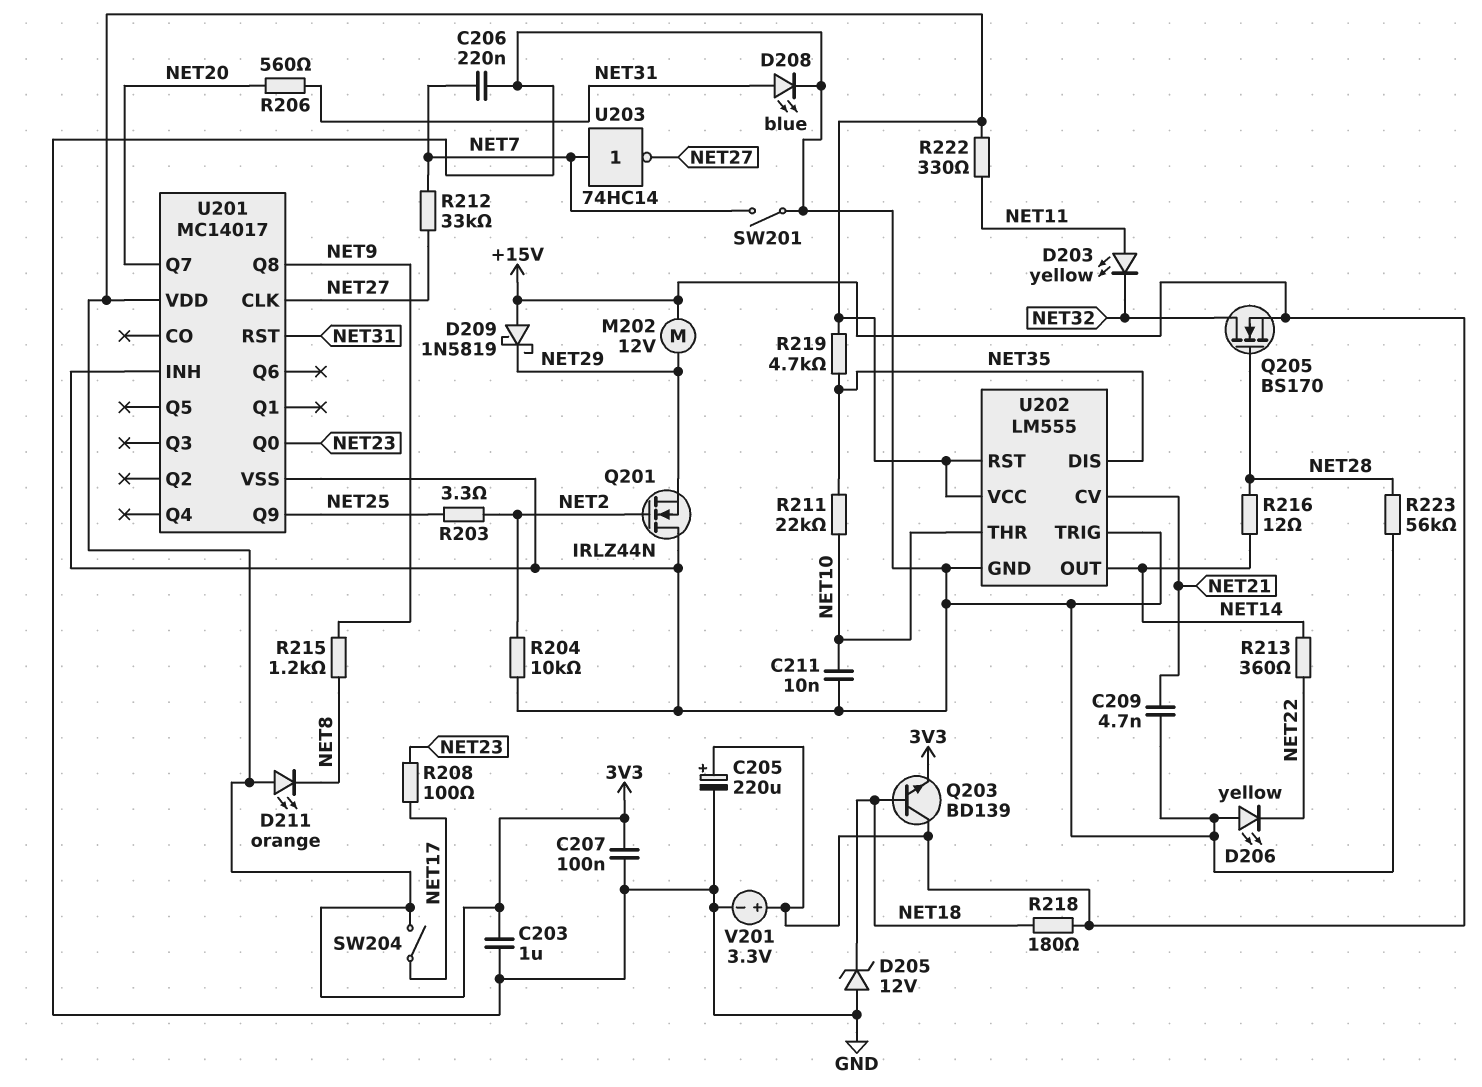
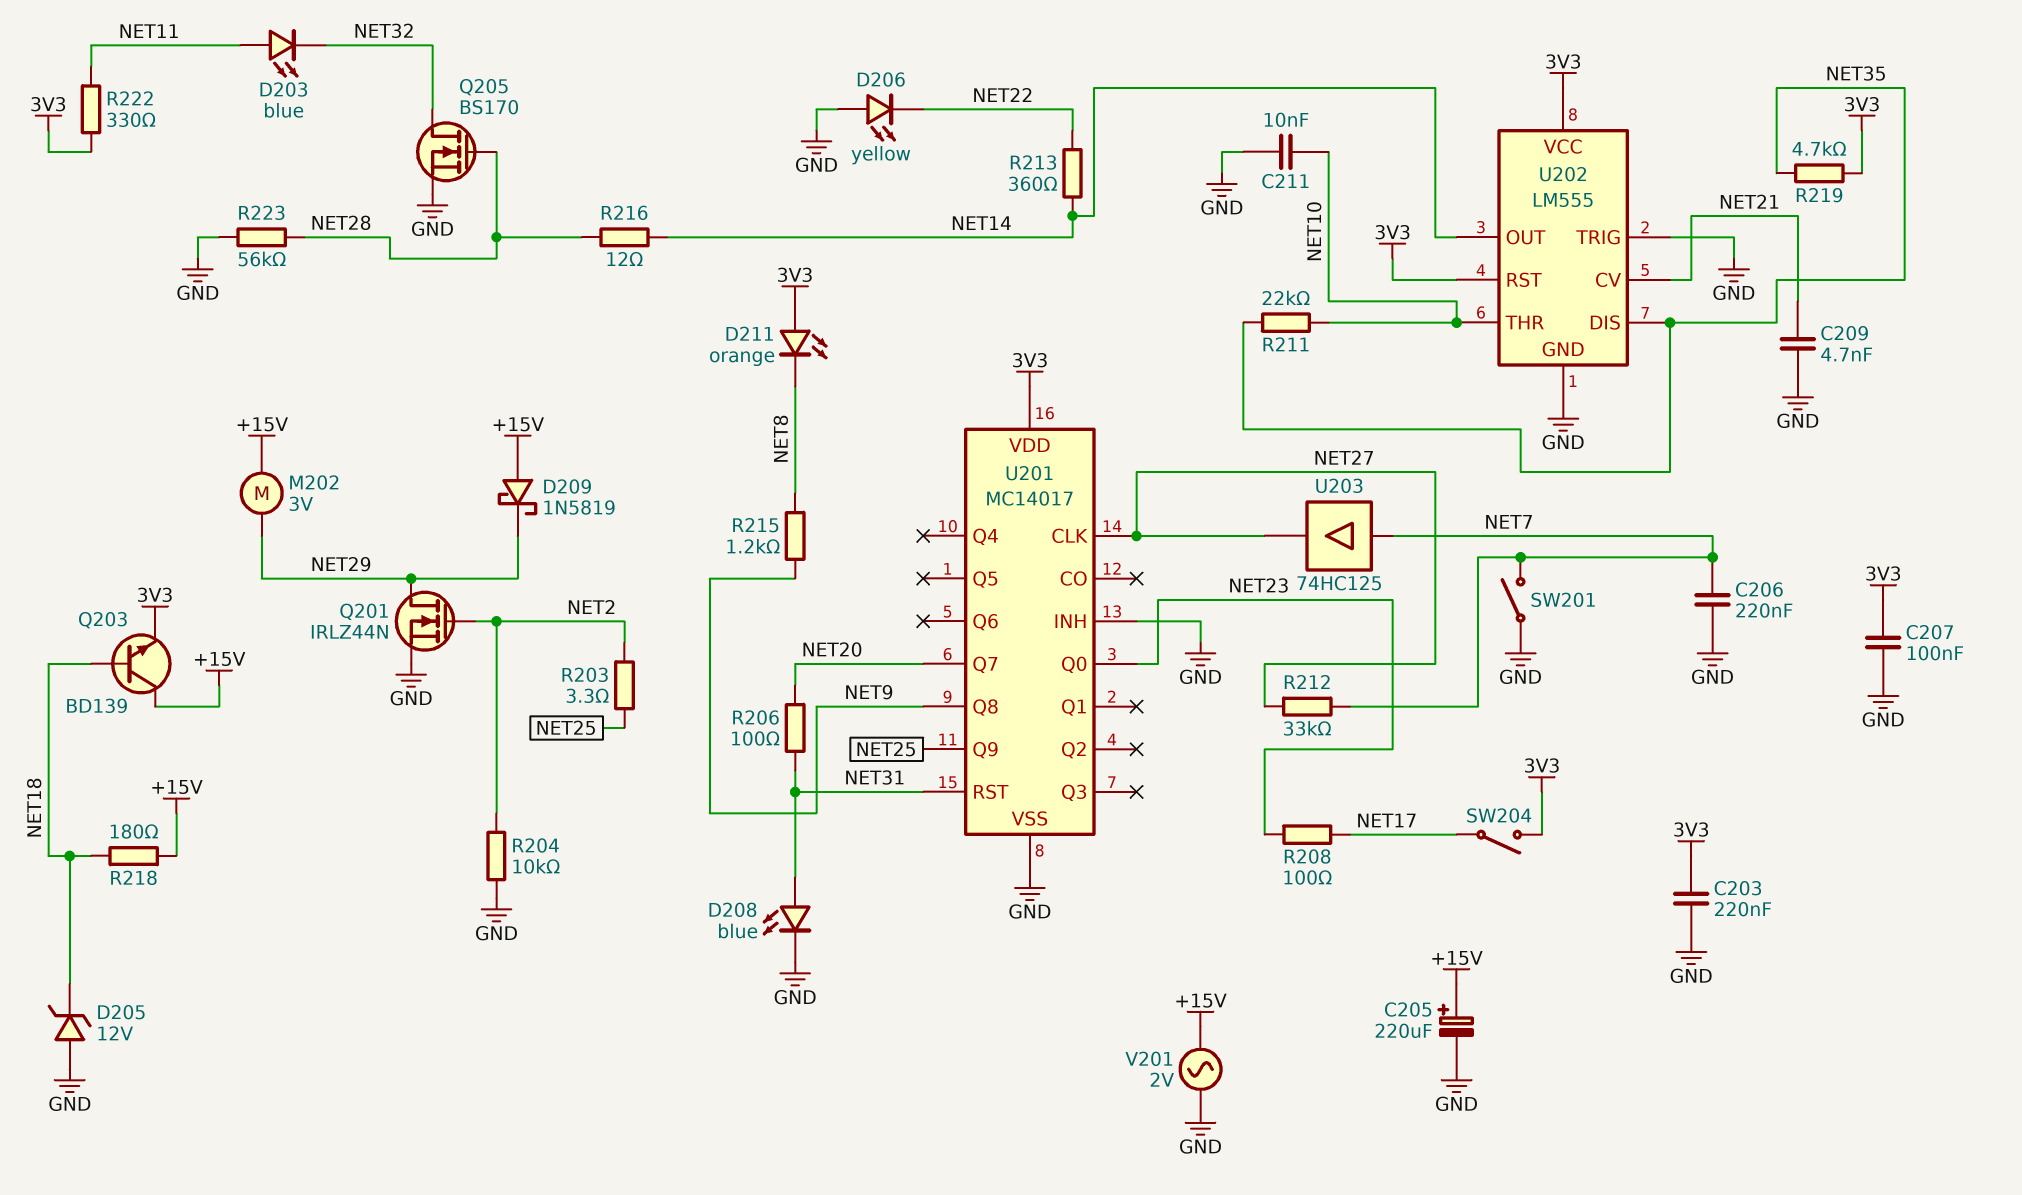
C203: 1uF (3V3, GND) -> 220nF (3V3, GND)
D203: LED yellow (A NET11, K NET32) -> LED blue (A NET11, K NET32)
M202: motor 12V (+15V, NET29) -> motor 3V (+15V, NET29)
Q201: NMOS IRLZ44N (G NET2, D GND, S NET29) -> NMOS IRLZ44N (G NET2, D NET29, S GND)
Q205: NMOS BS170 (G NET28, D NET32, S +15V) -> NMOS BS170 (G NET28, D NET32, S GND)
R206: 560 (NET20, NET31) -> 100 (NET20, NET31)
U203: NOT 74HC14 (in NET7, out NET27) -> buffer 74HC125 (in NET7, out NET27)
V201: 3.3V (plus +15V, minus GND) -> AC 2V (+15V, GND)

